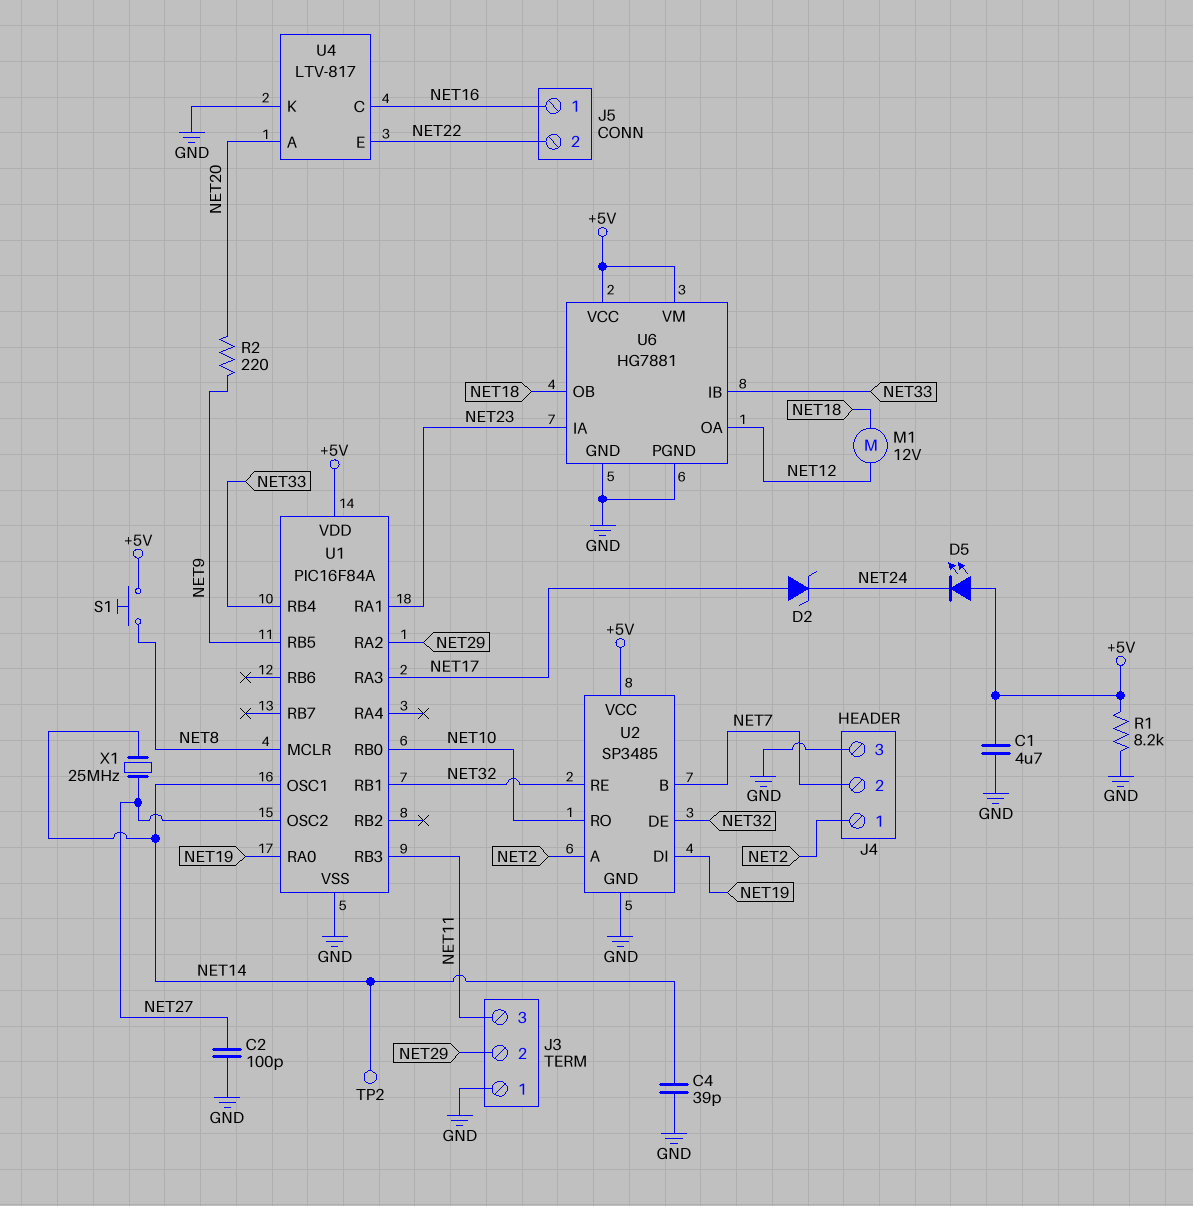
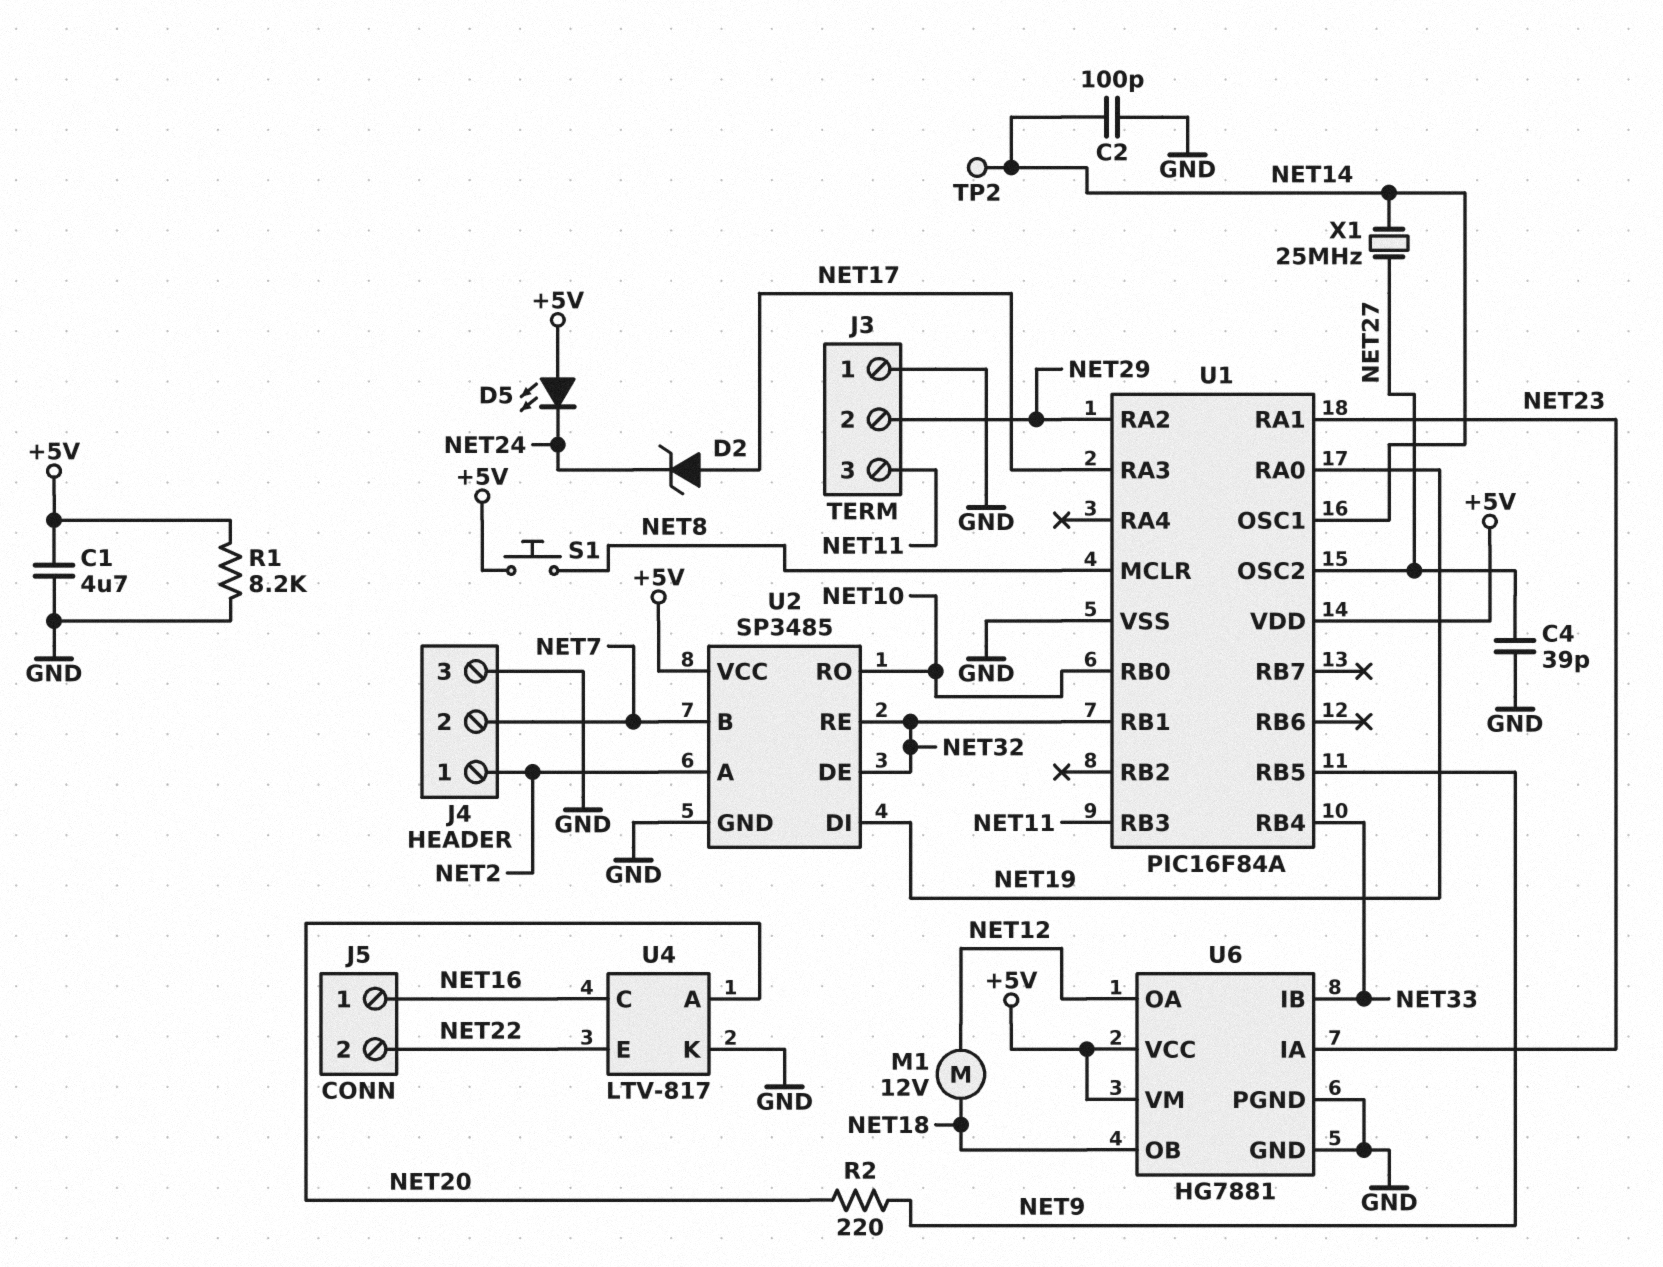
C2: 100pF (GND, NET27) -> 100pF (GND, NET14)
C4: 39pF (GND, NET14) -> 39pF (GND, NET27)

